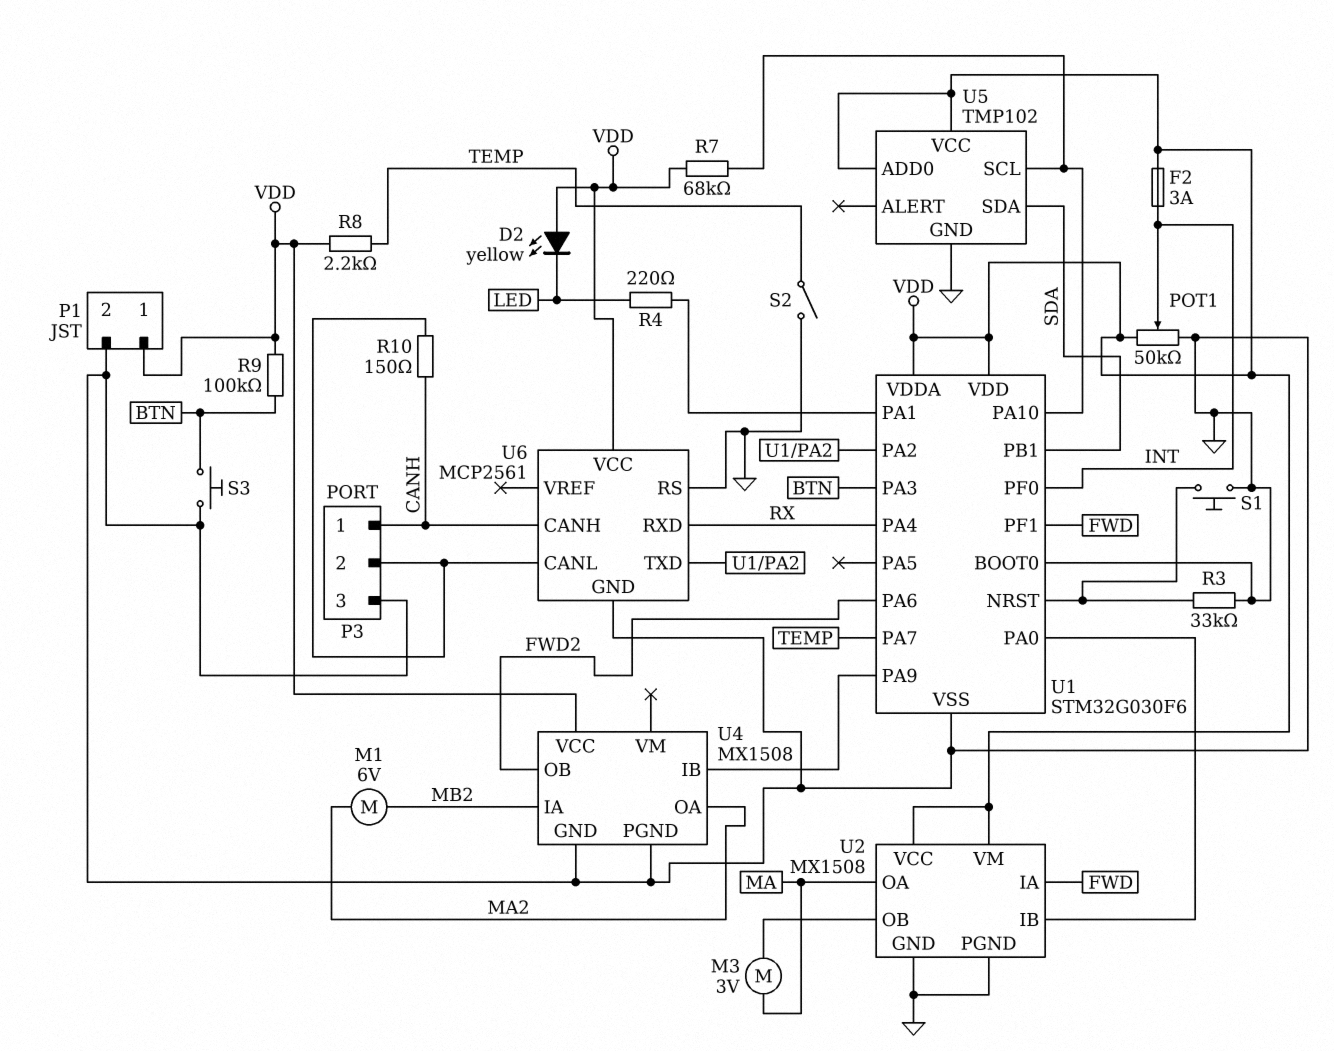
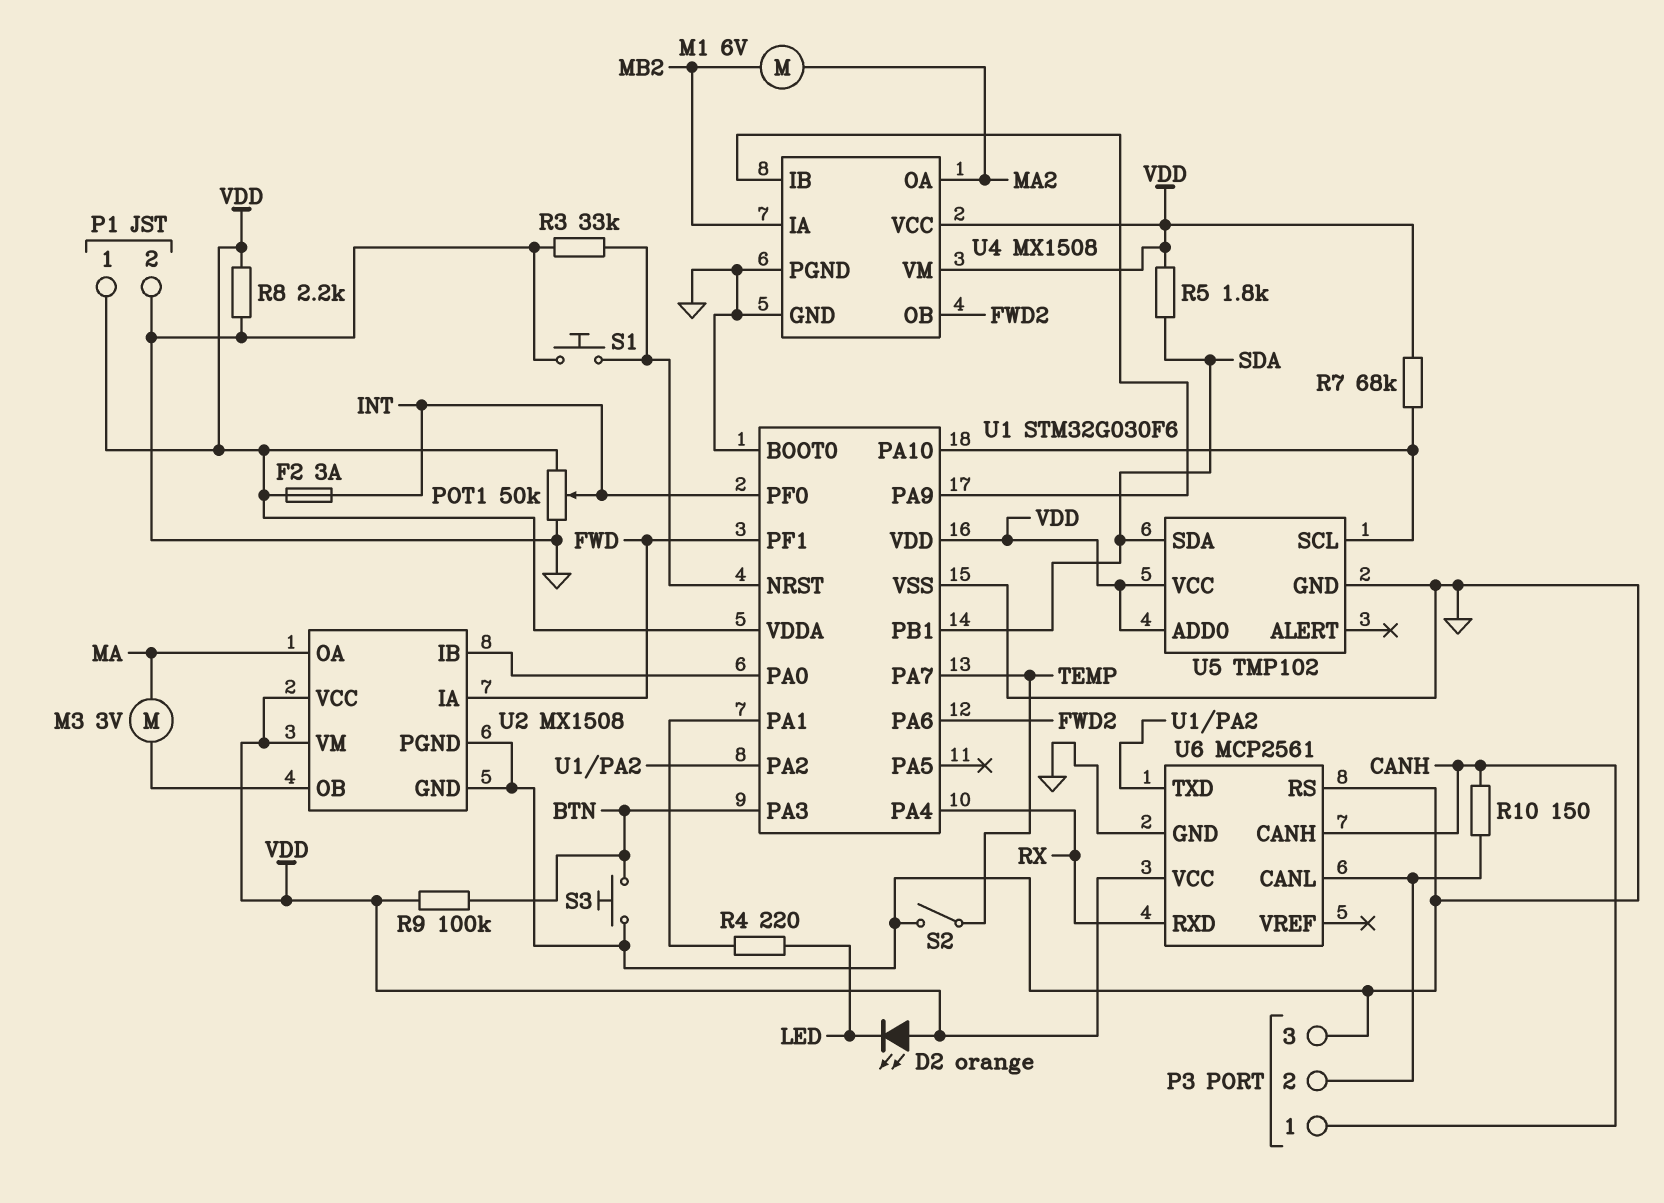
D2: LED yellow (A VDD, K LED) -> LED orange (A VDD, K LED)
R5: none -> 1.8k (SDA, VDD)
R8: 2.2k (TEMP, VDD) -> 2.2k (GND, VDD)
U4 pin VM: none -> VDD

